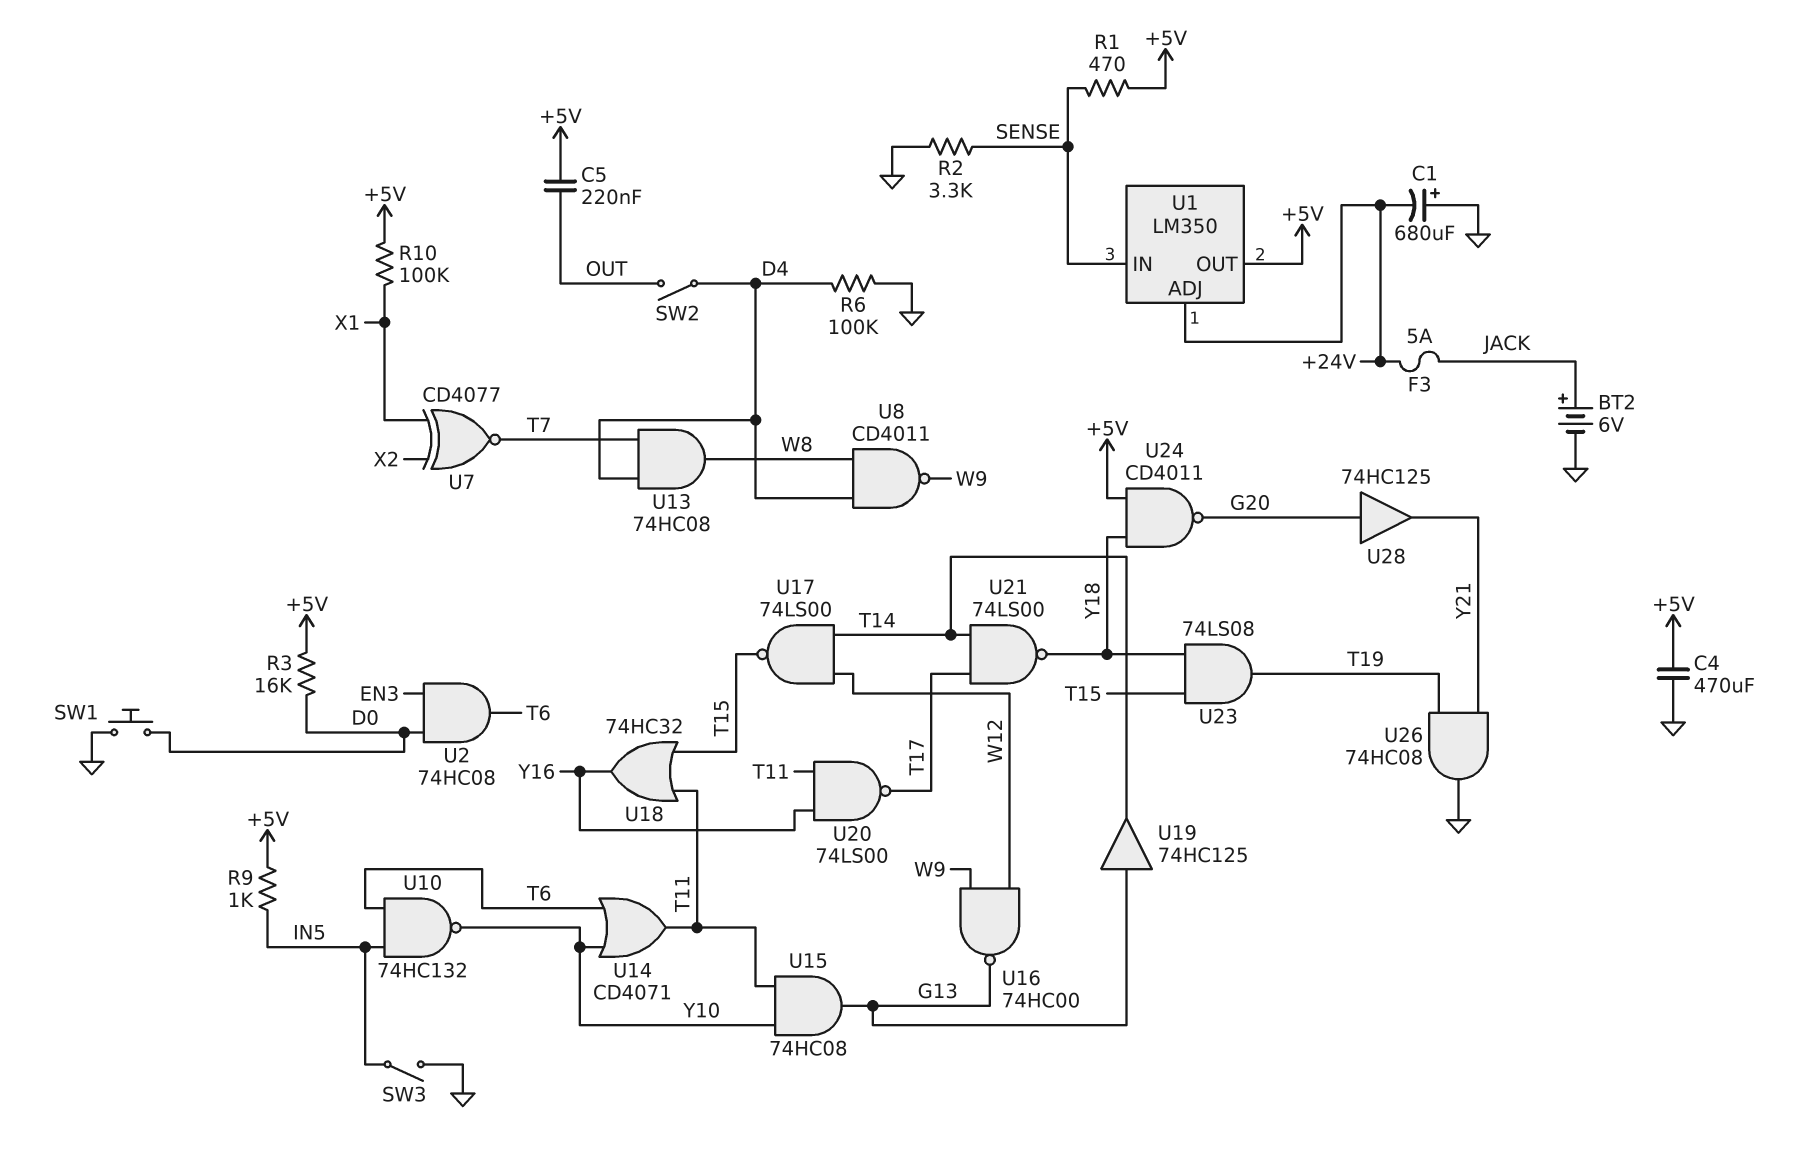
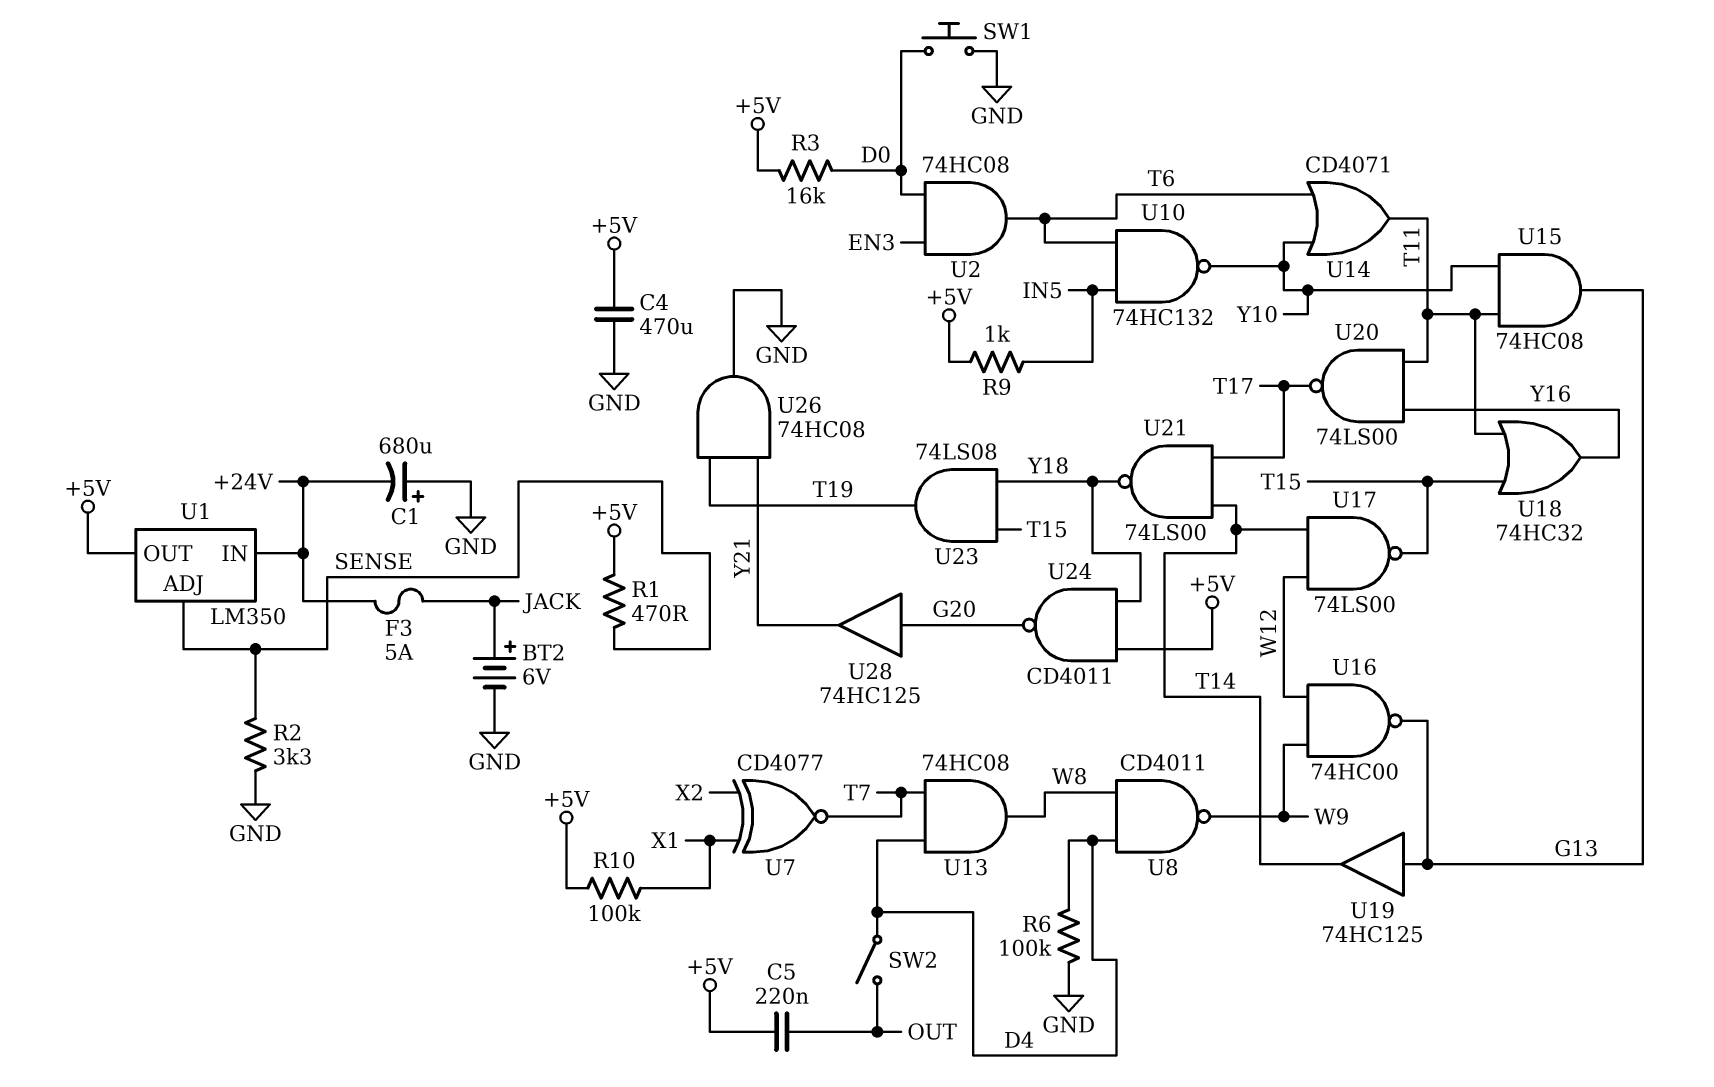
SW3: switch (GND, IN5) -> none
U1 pin ADJ: +24V -> SENSE
U1 pin IN: SENSE -> +24V

